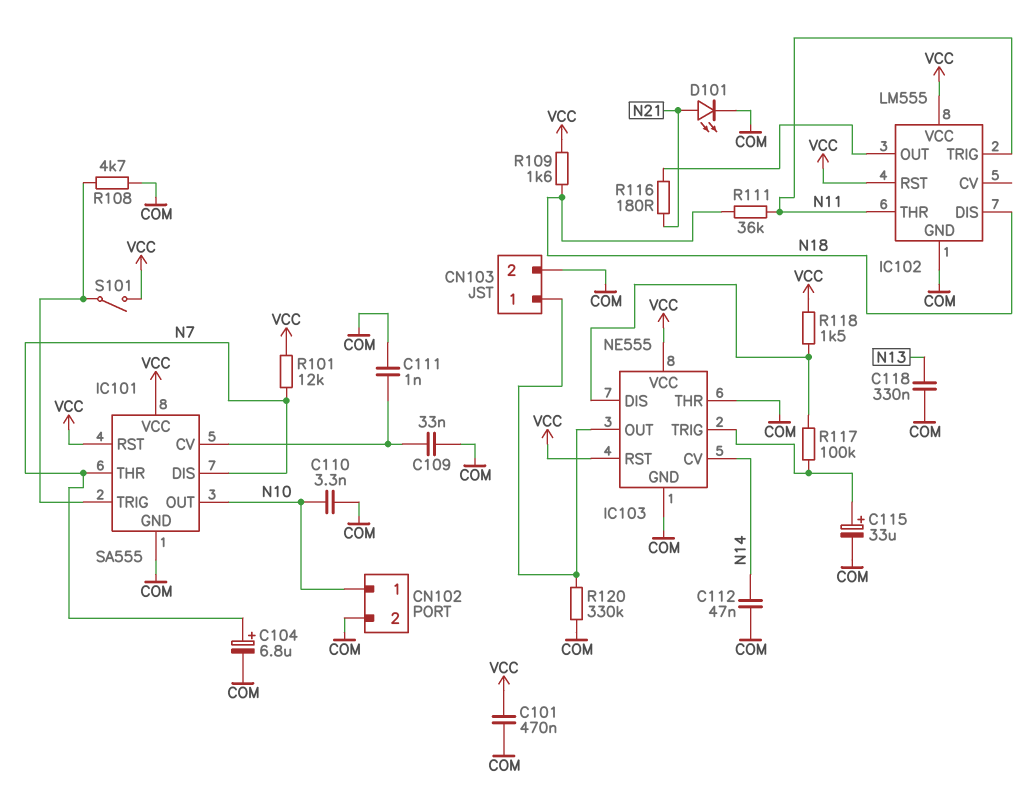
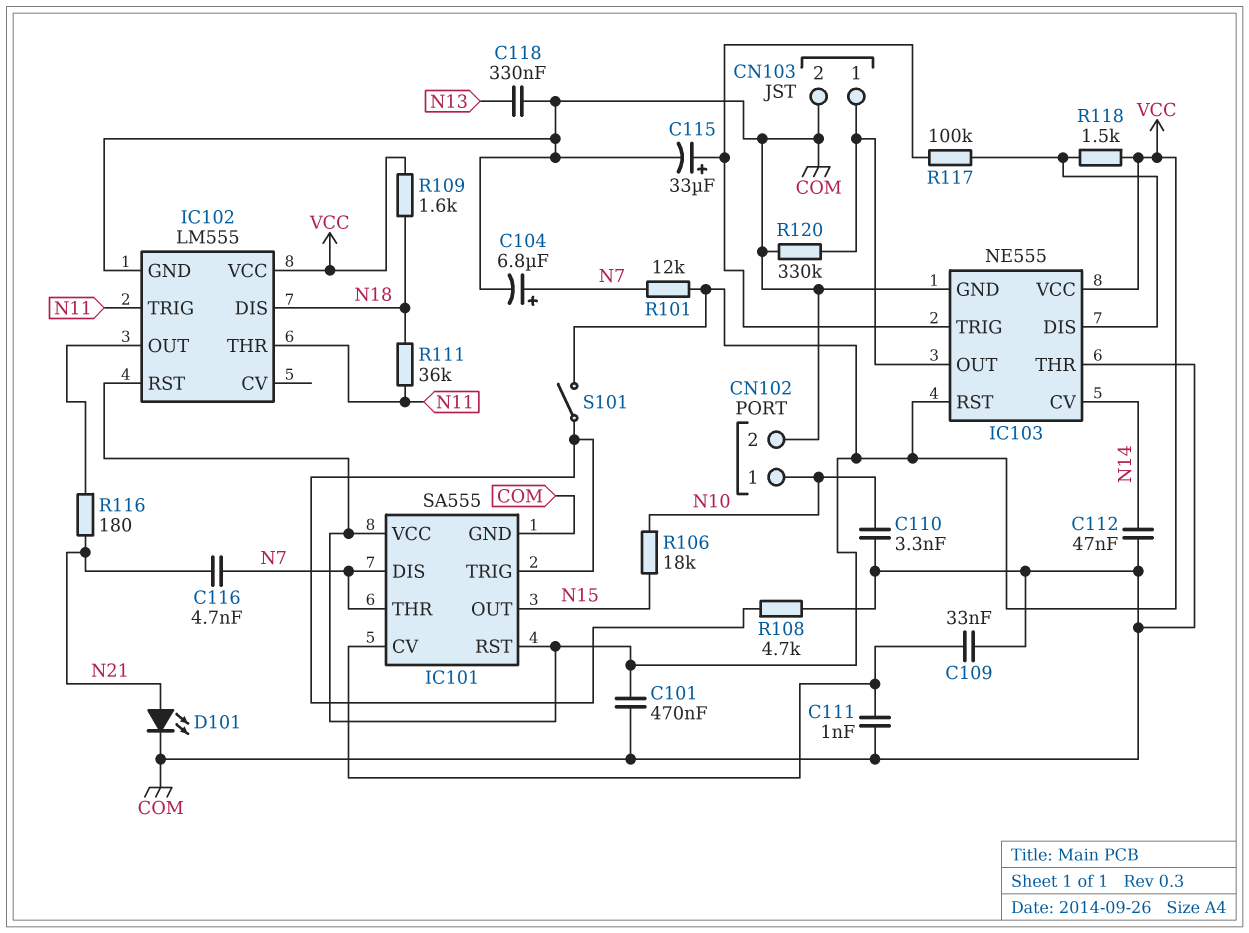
C116: none -> 4.7nF (N7, N21)
IC101 pin OUT: N10 -> N15
R106: none -> 18k (N10, N15)

